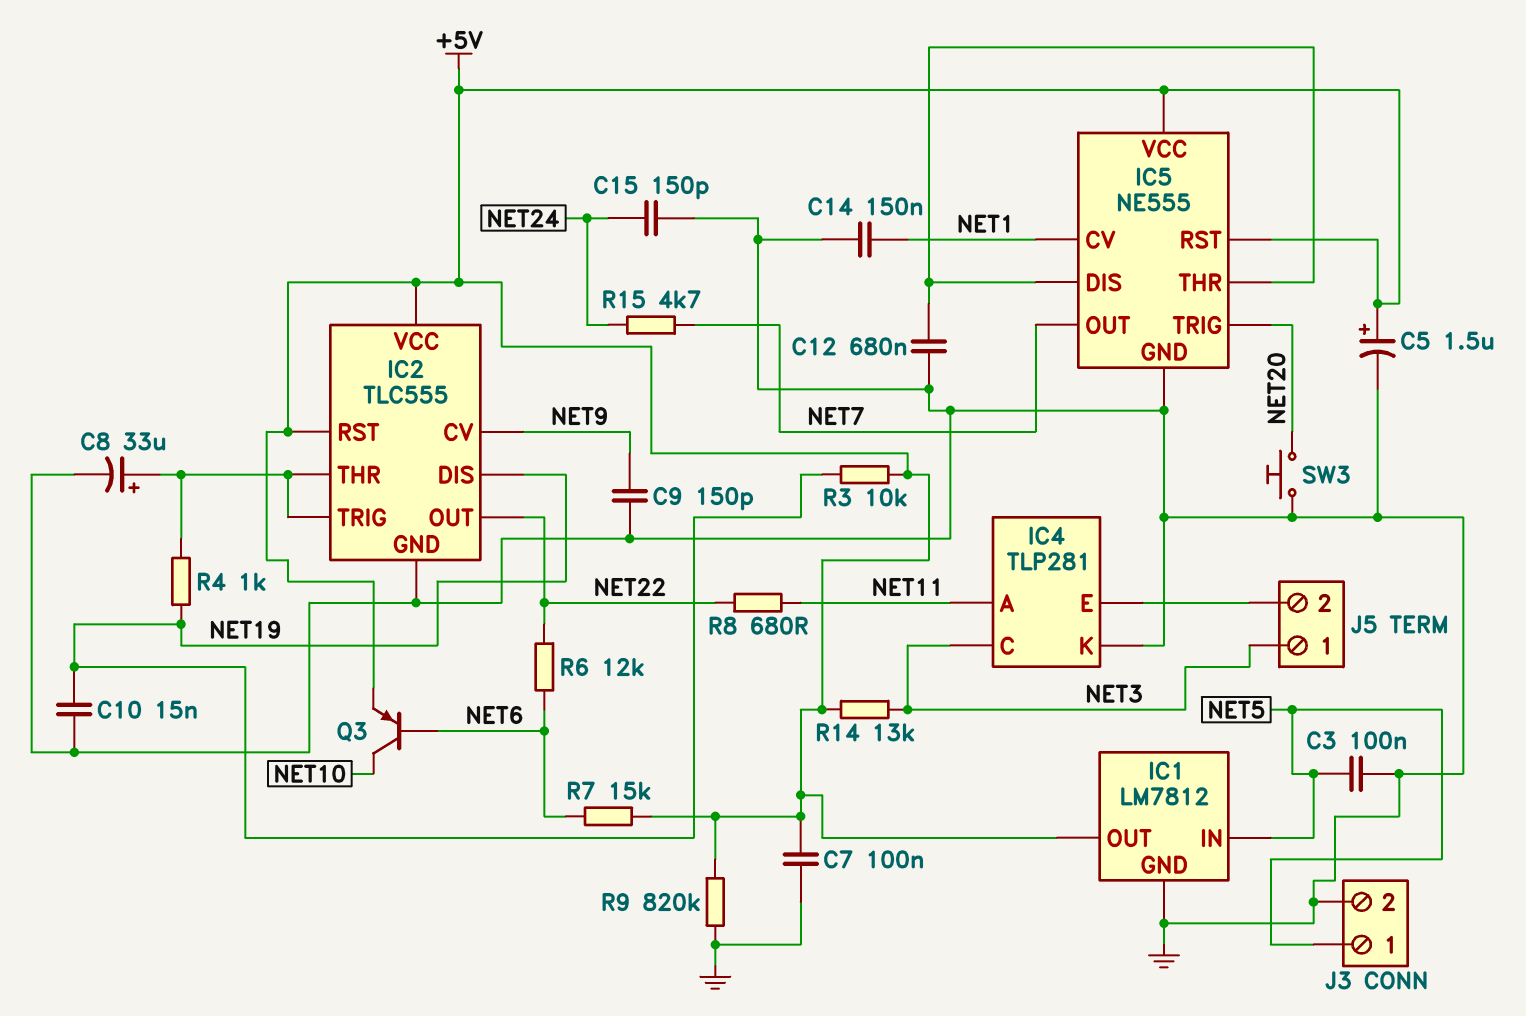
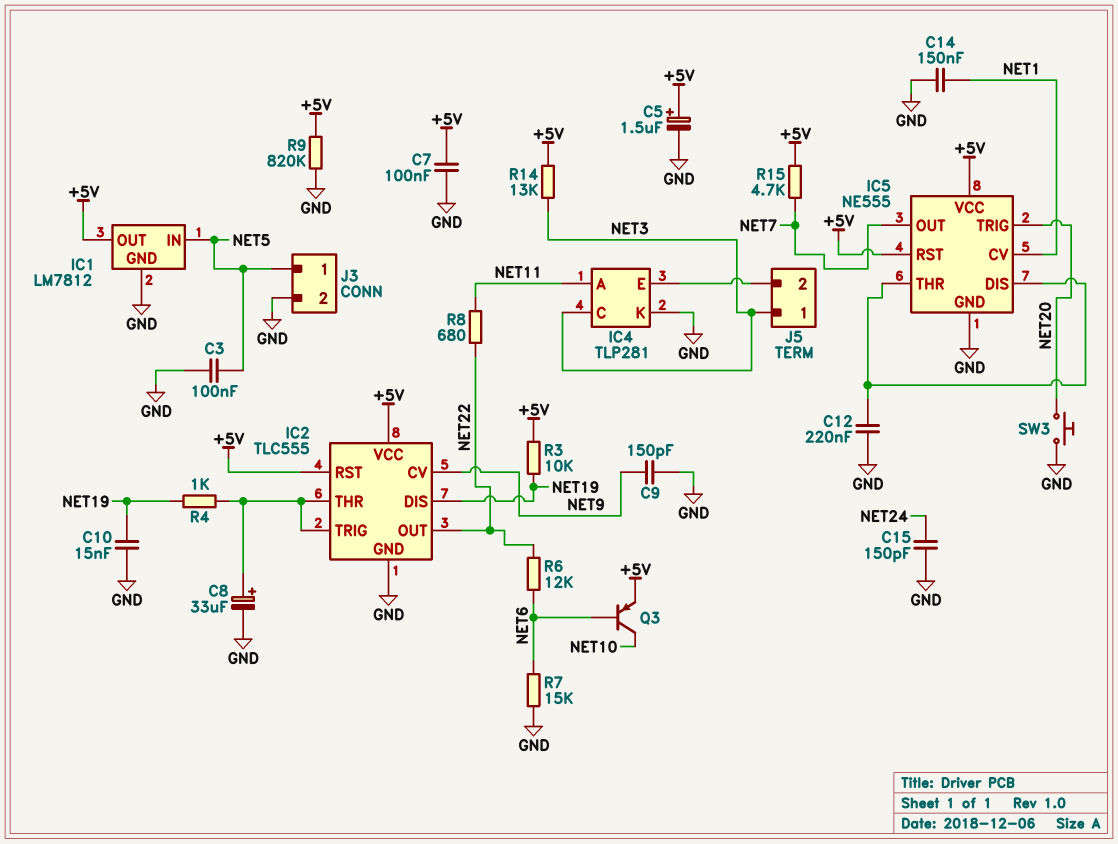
C12: 680nF (GND, IC5/DIS) -> 220nF (GND, IC5/DIS)
R7: 15k (+5V, NET6) -> 15k (GND, NET6)
R15: 4.7k (NET7, NET24) -> 4.7k (+5V, NET7)

